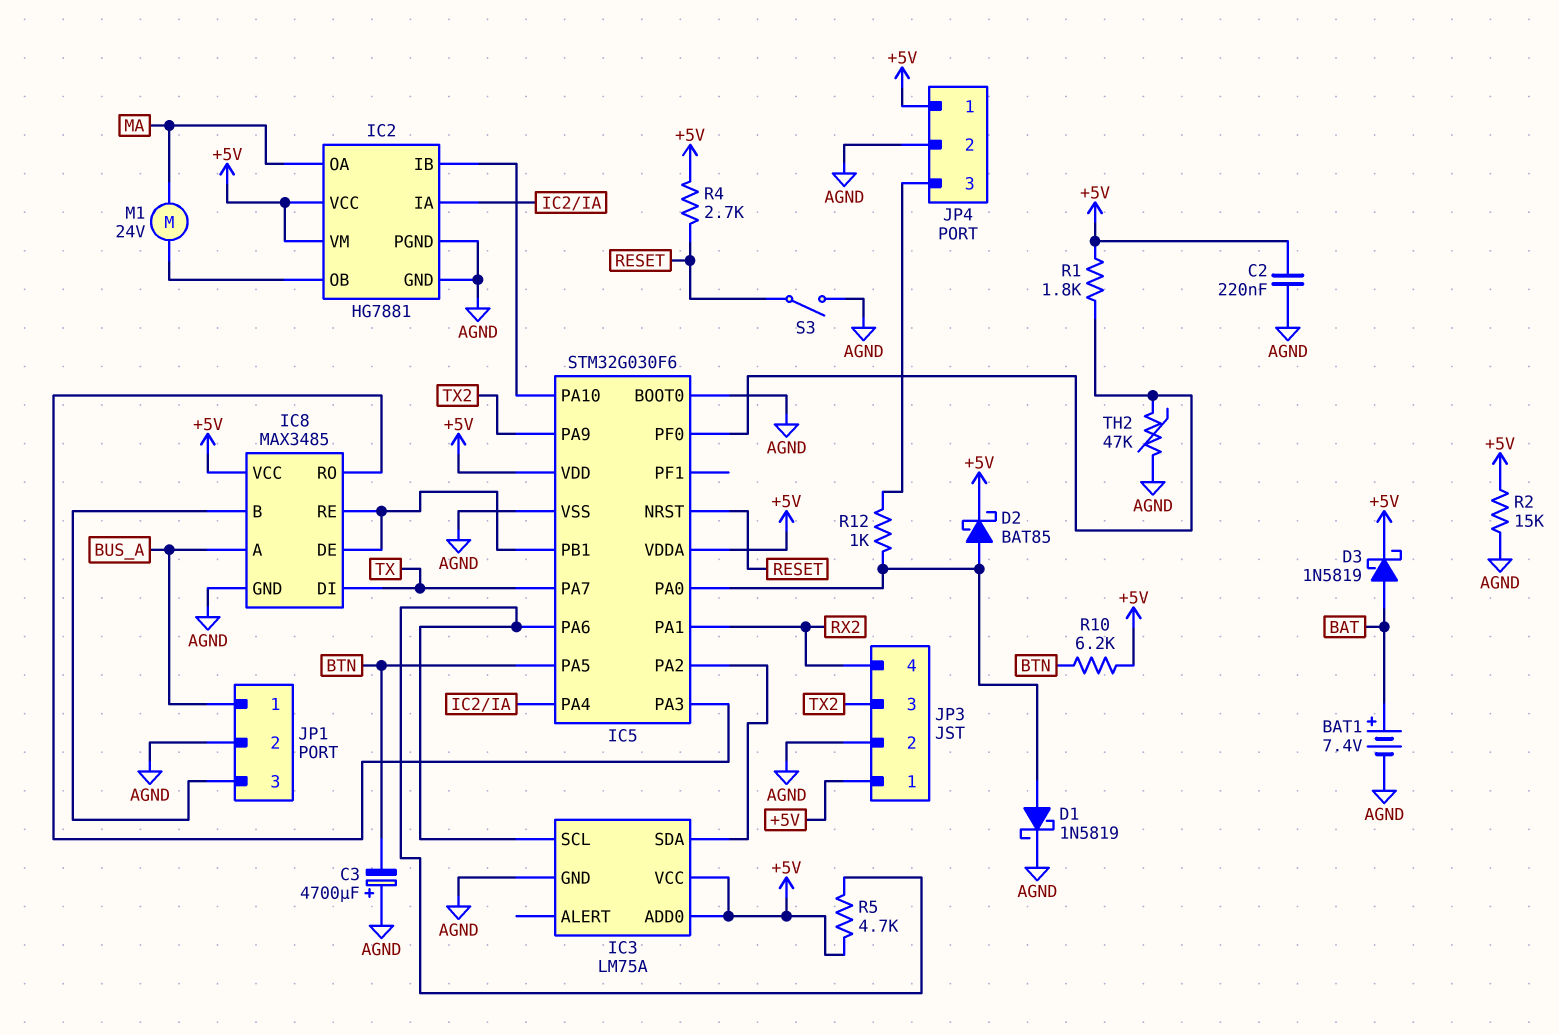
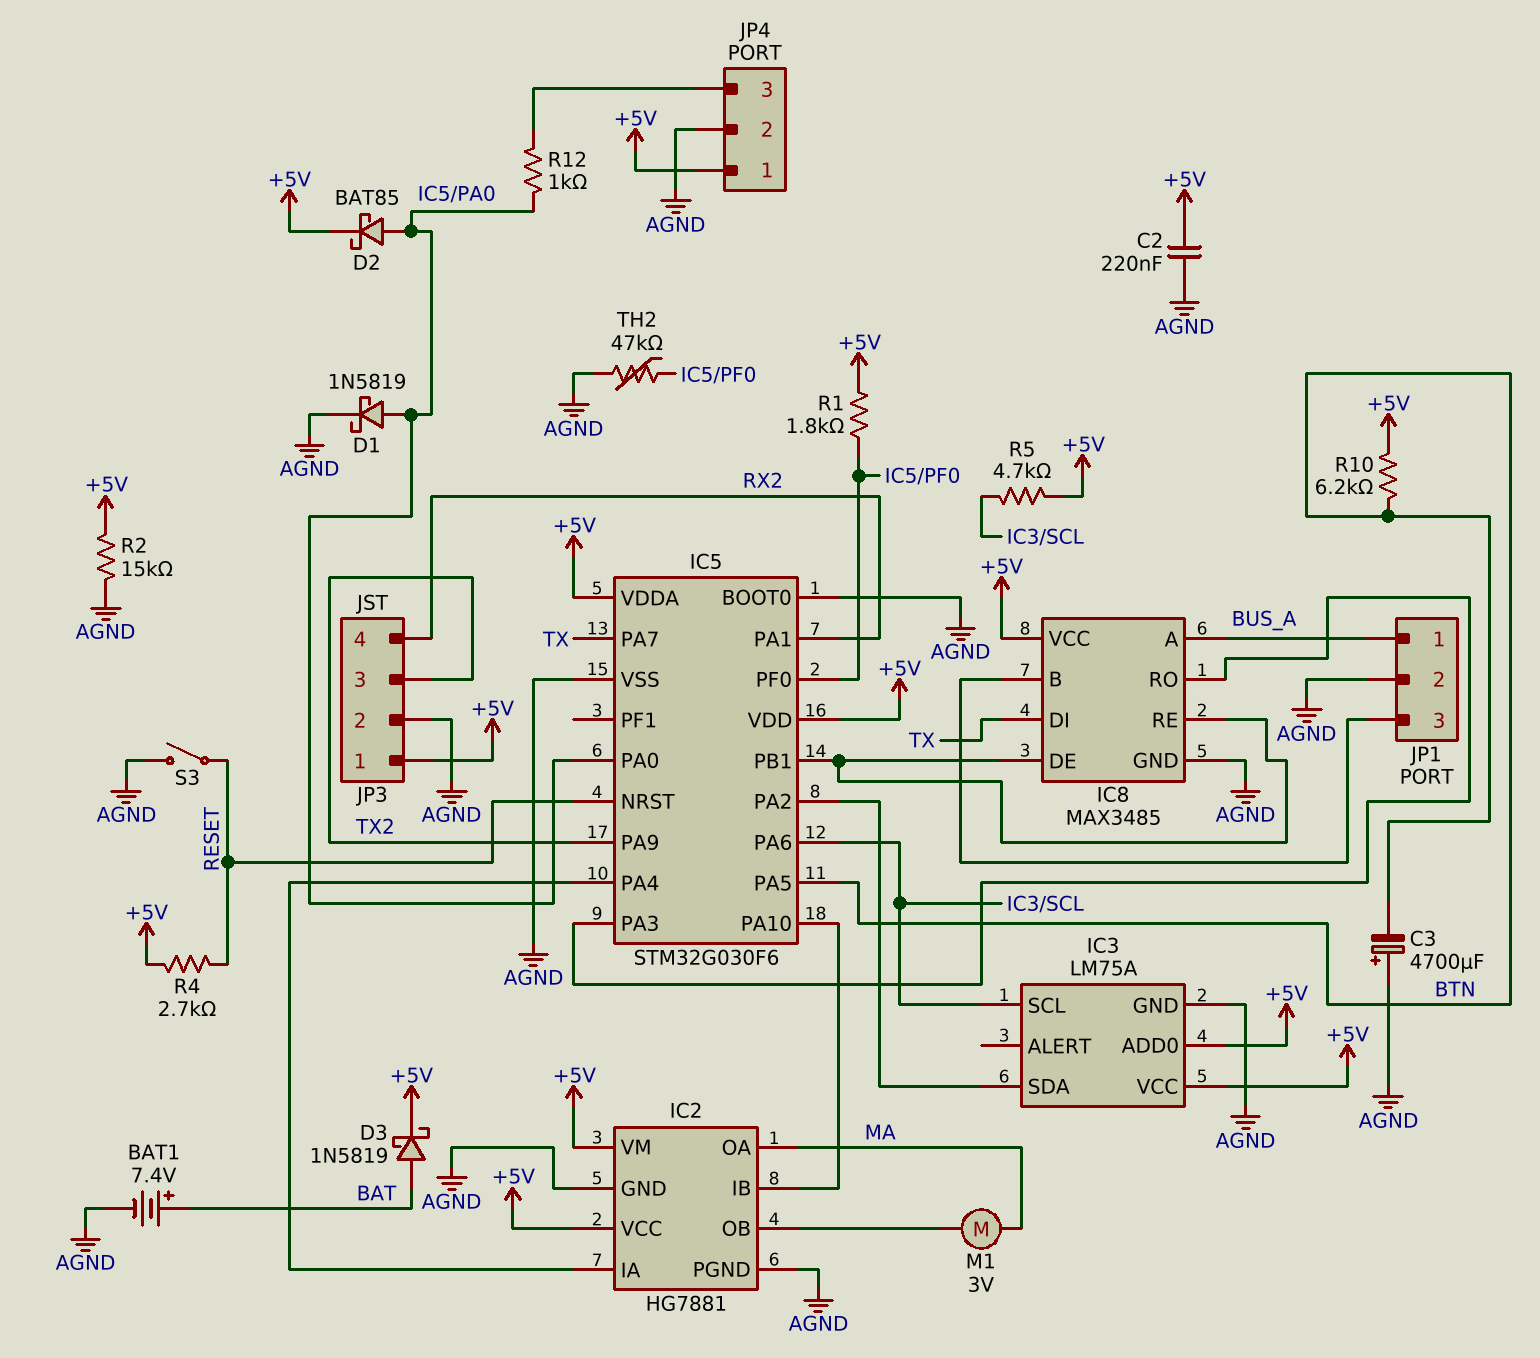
M1: motor 24V (IC2/OB, MA) -> motor 3V (IC2/OB, MA)

